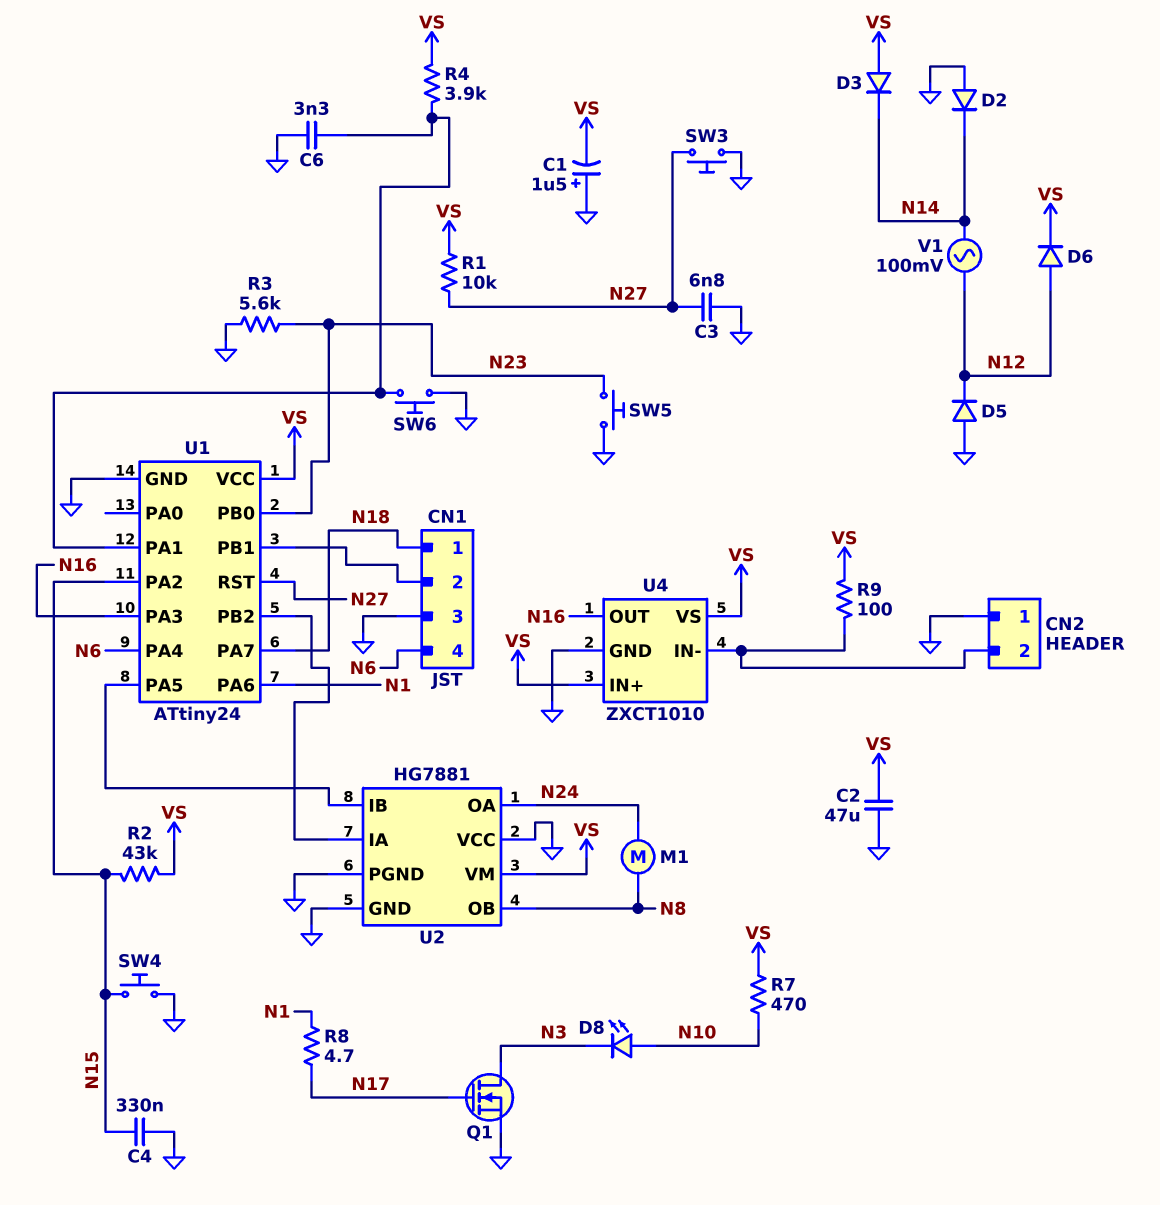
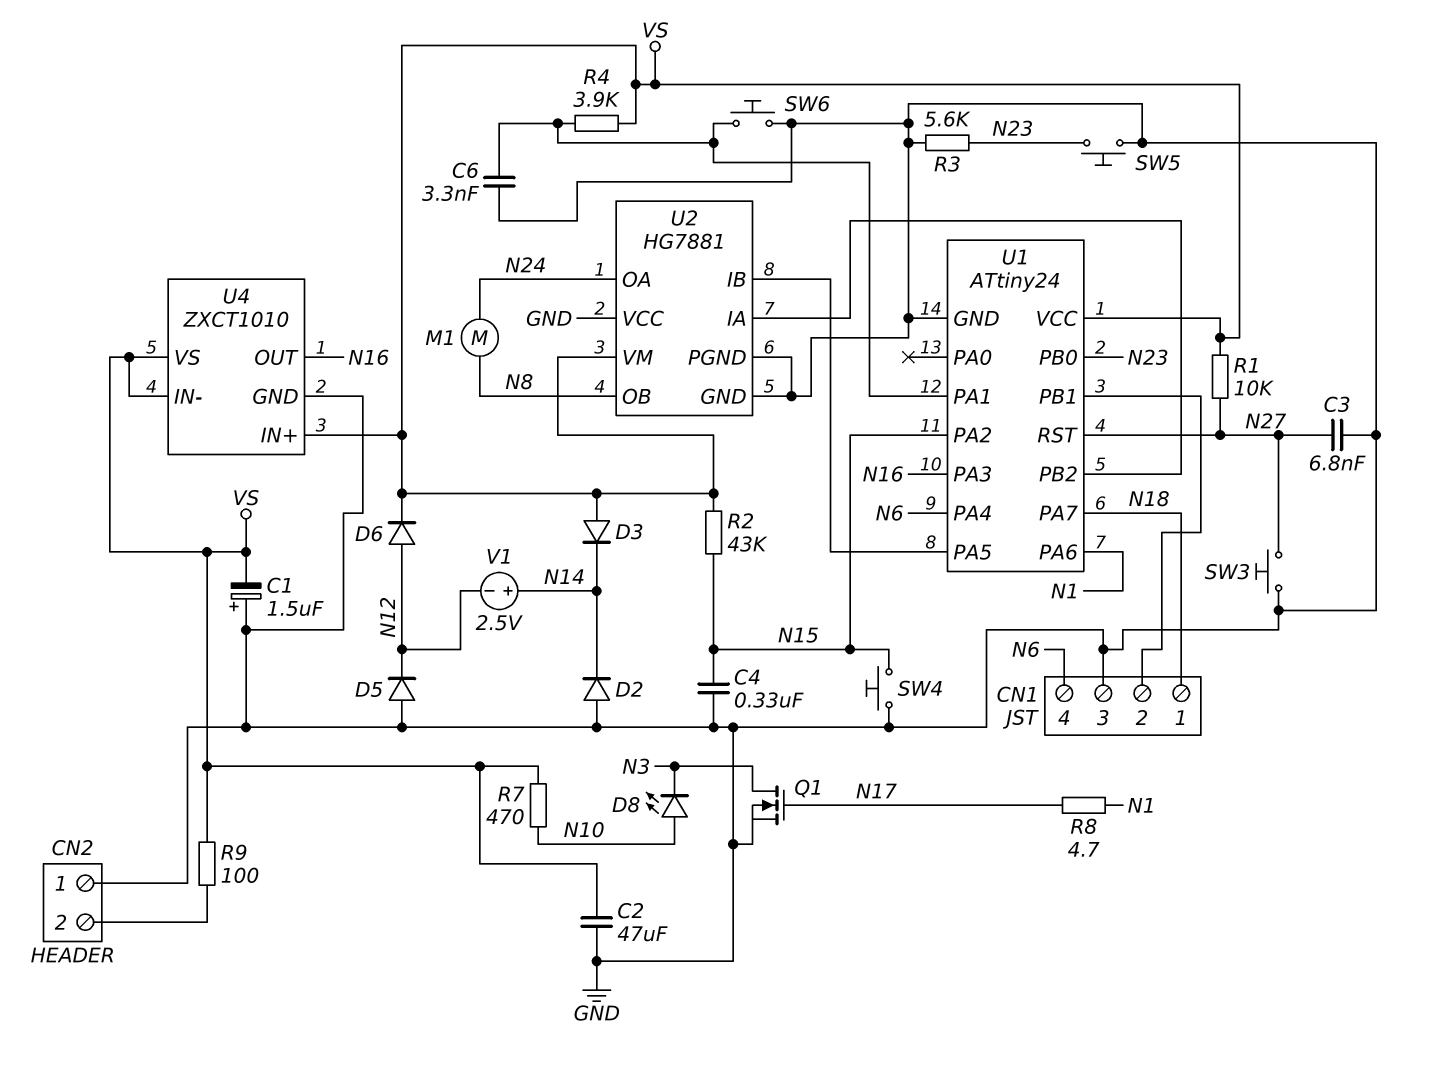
U4 pin IN-: CN2/2 -> VS
V1: AC 100mV (N12, N14) -> 2.5V (plus N14, minus N12)

